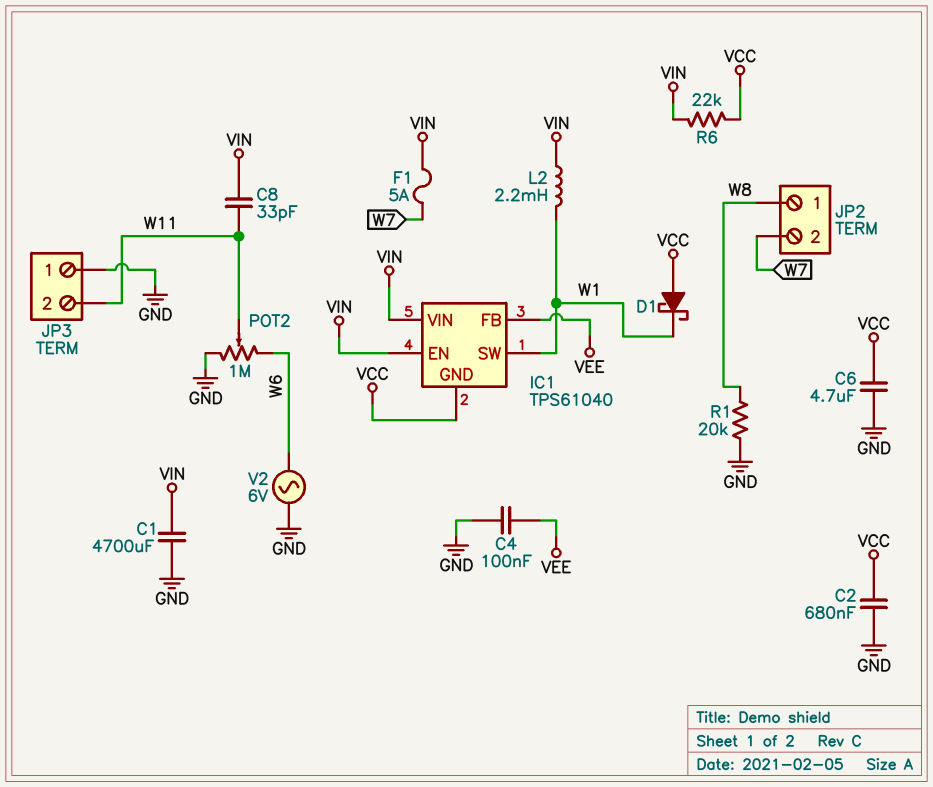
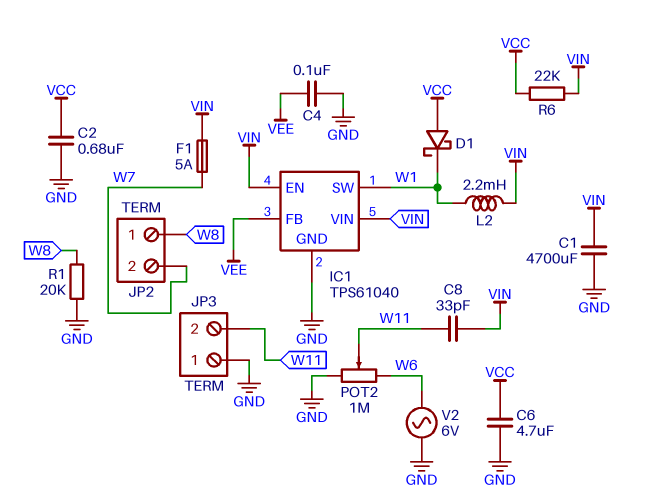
IC1 pin GND: VCC -> GND

